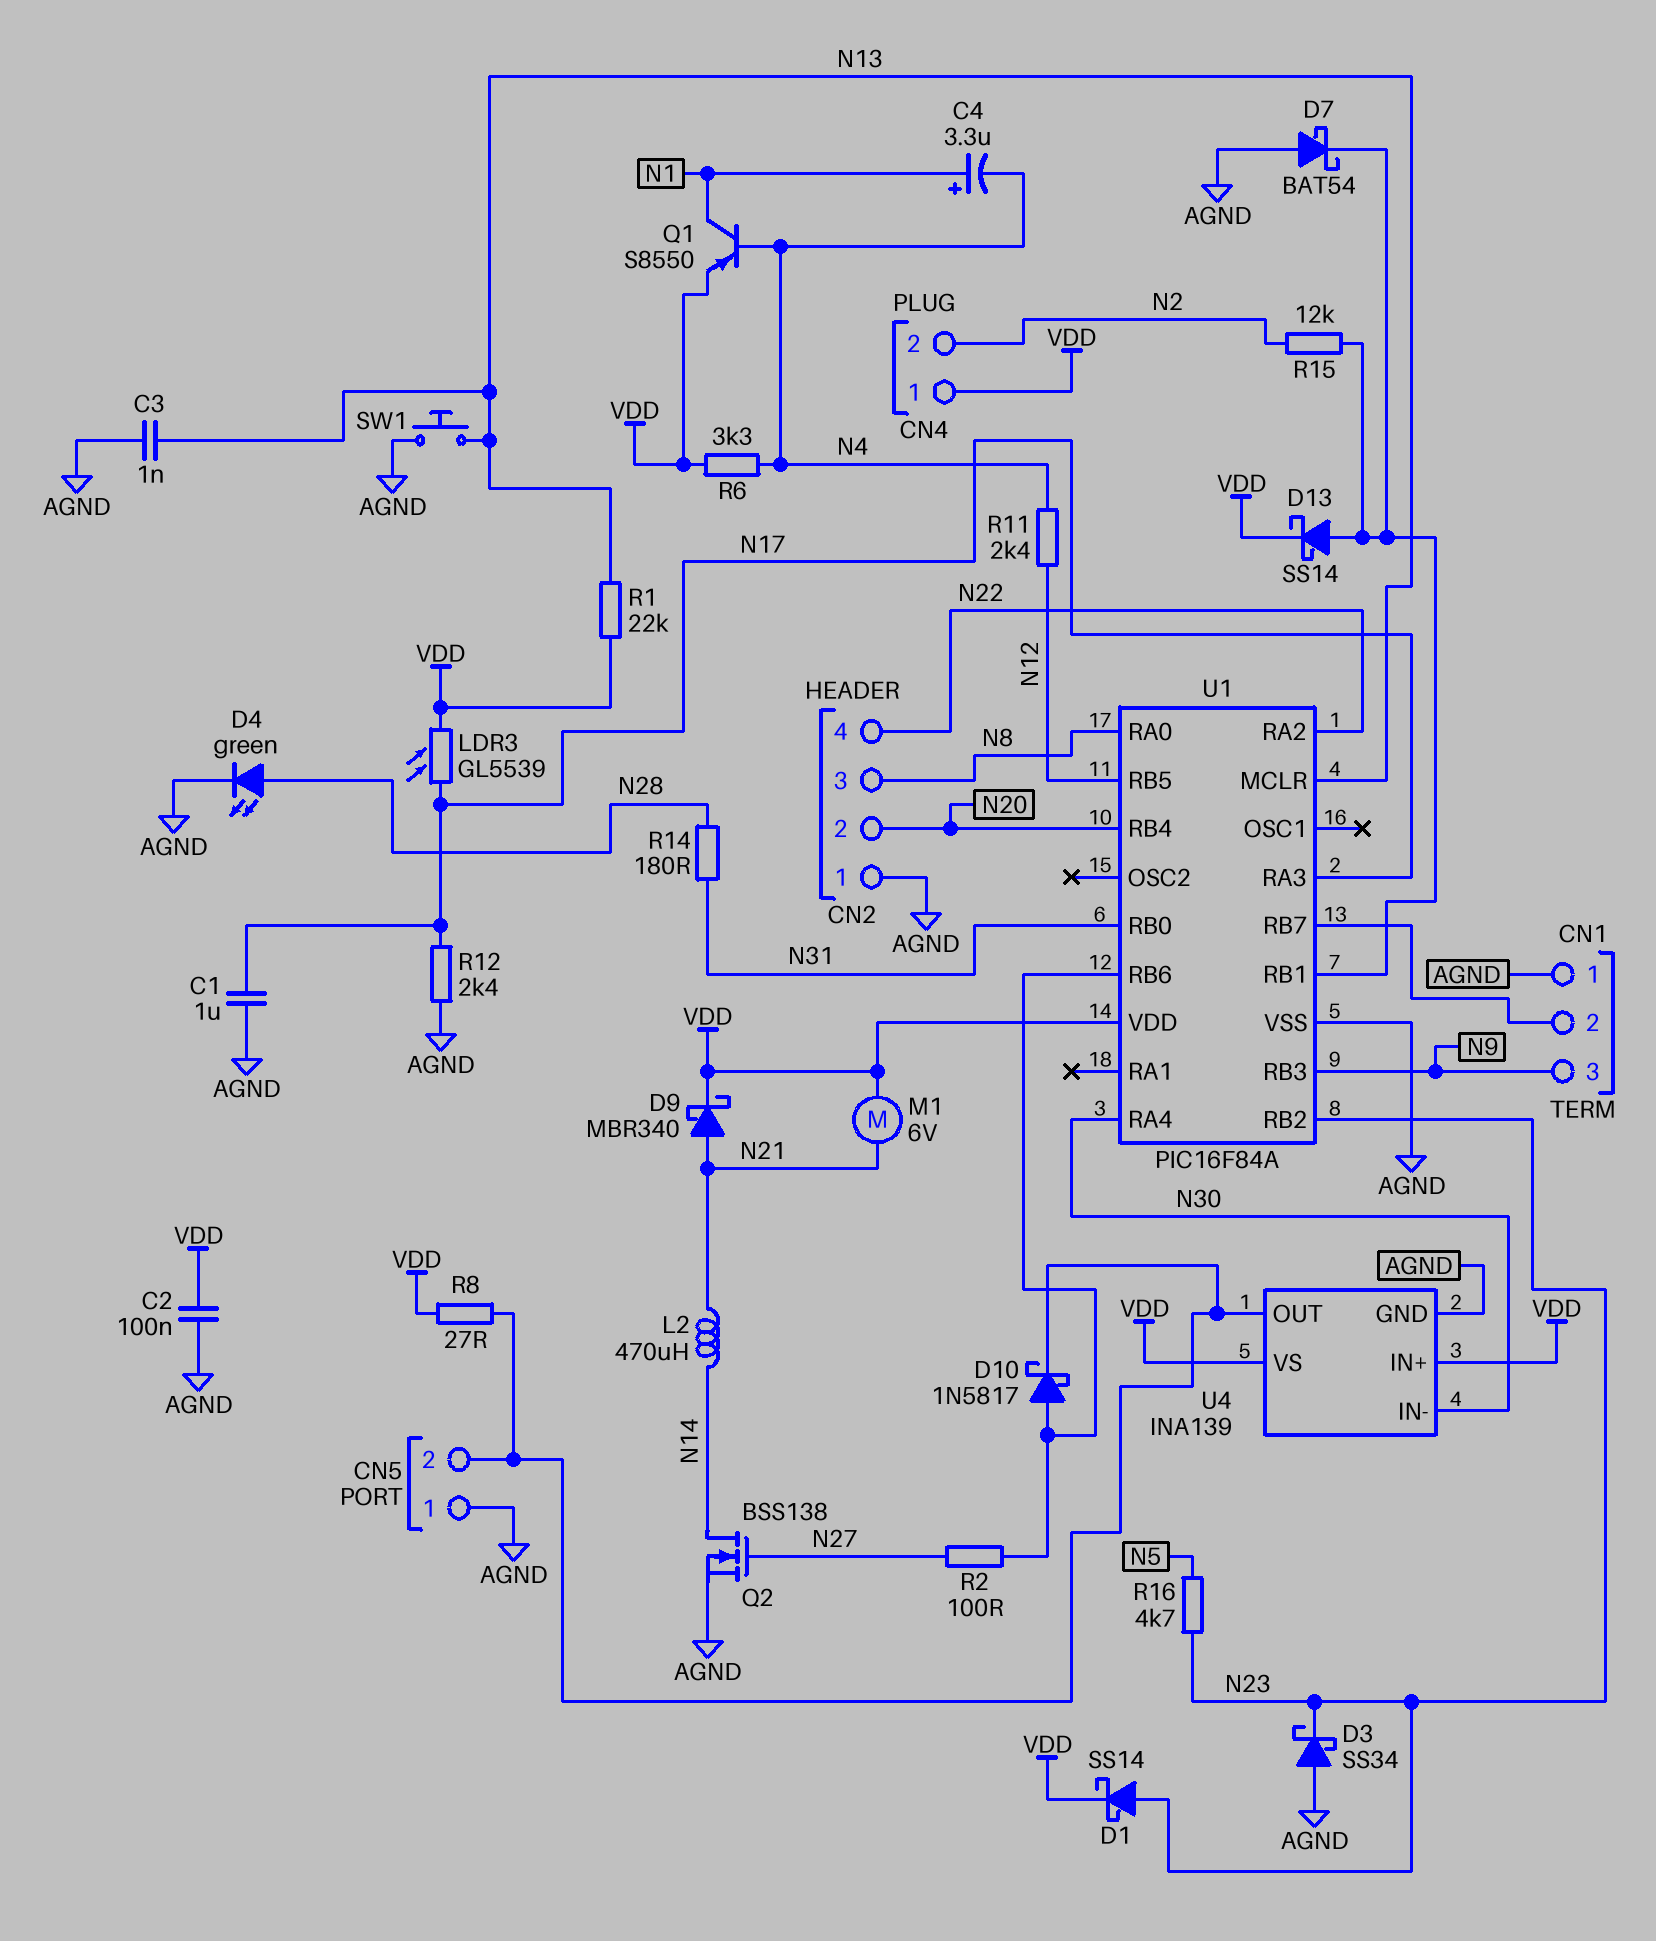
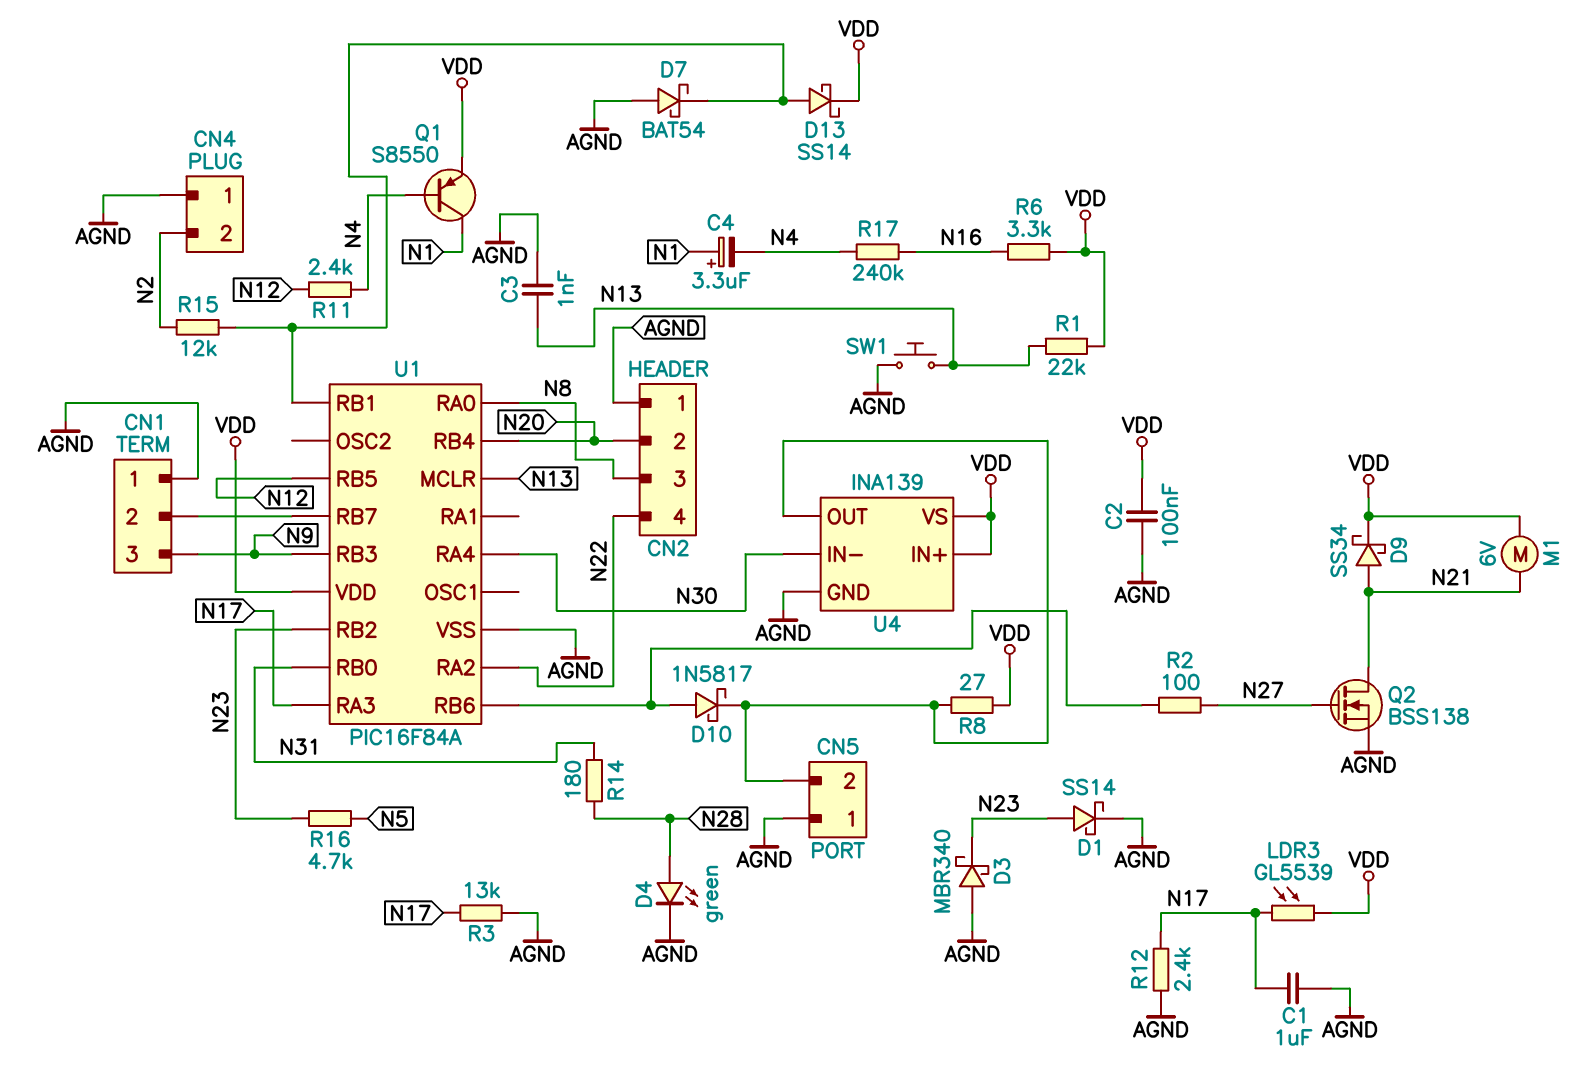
CN4 pin 1: VDD -> AGND
D1: schottky SS14 (A N23, K VDD) -> schottky SS14 (A N23, K AGND)
D3: schottky SS34 (A AGND, K N23) -> schottky MBR340 (A AGND, K N23)
D9: schottky MBR340 (A N21, K VDD) -> schottky SS34 (A N21, K VDD)
L2: 470uH (N14, N21) -> none
Q2: NMOS BSS138 (G N27, D N14, S AGND) -> NMOS BSS138 (G N27, D N21, S AGND)
R3: none -> 13k (AGND, N17)
R6: 3.3k (N4, VDD) -> 3.3k (N16, VDD)
R17: none -> 240k (N4, N16)

